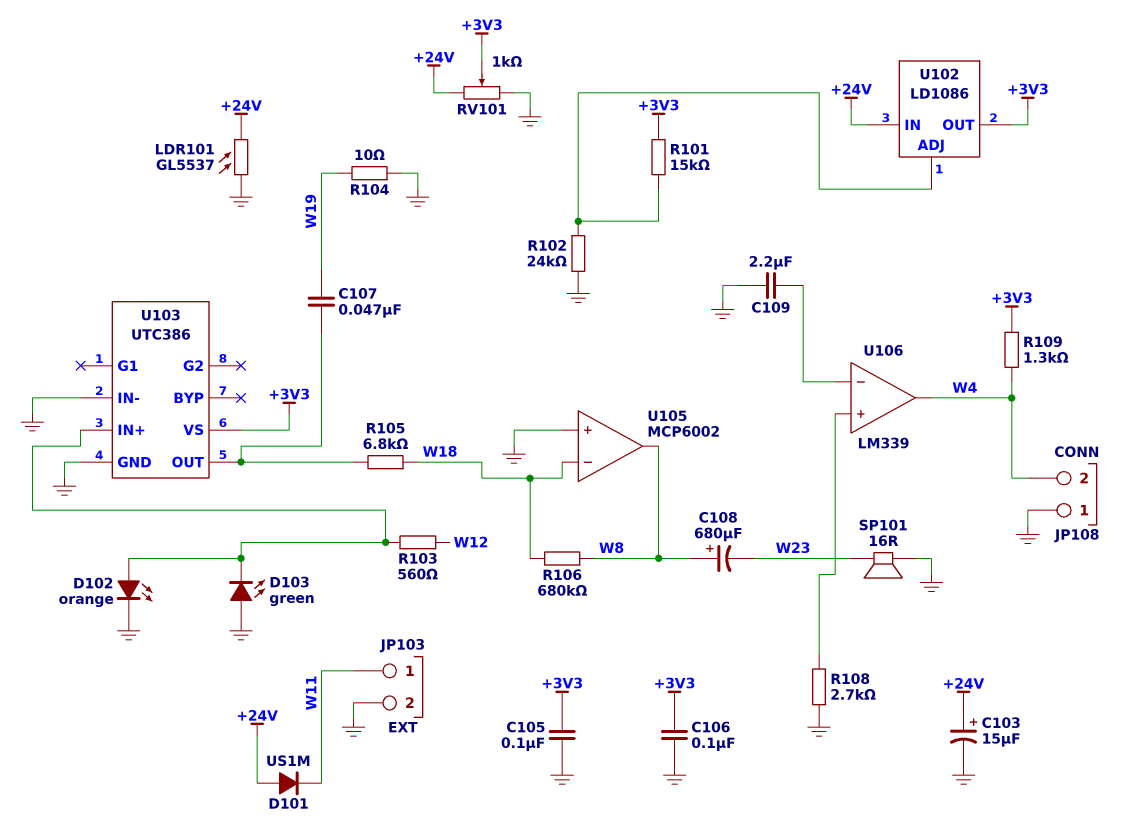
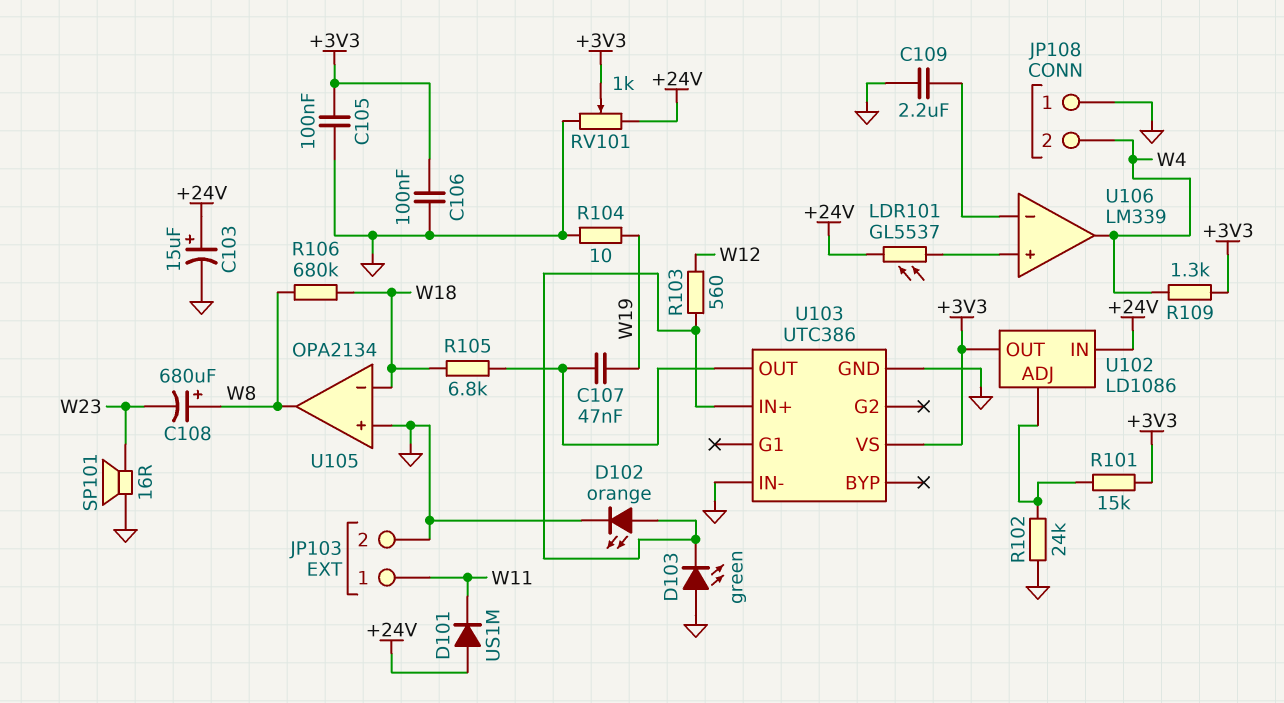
LDR101: GL5537 (+24V, GND) -> GL5537 (+24V, U106/in+)
R108: 2.7k (GND, U106/in+) -> none
U105: MCP6002 -> OPA2134

